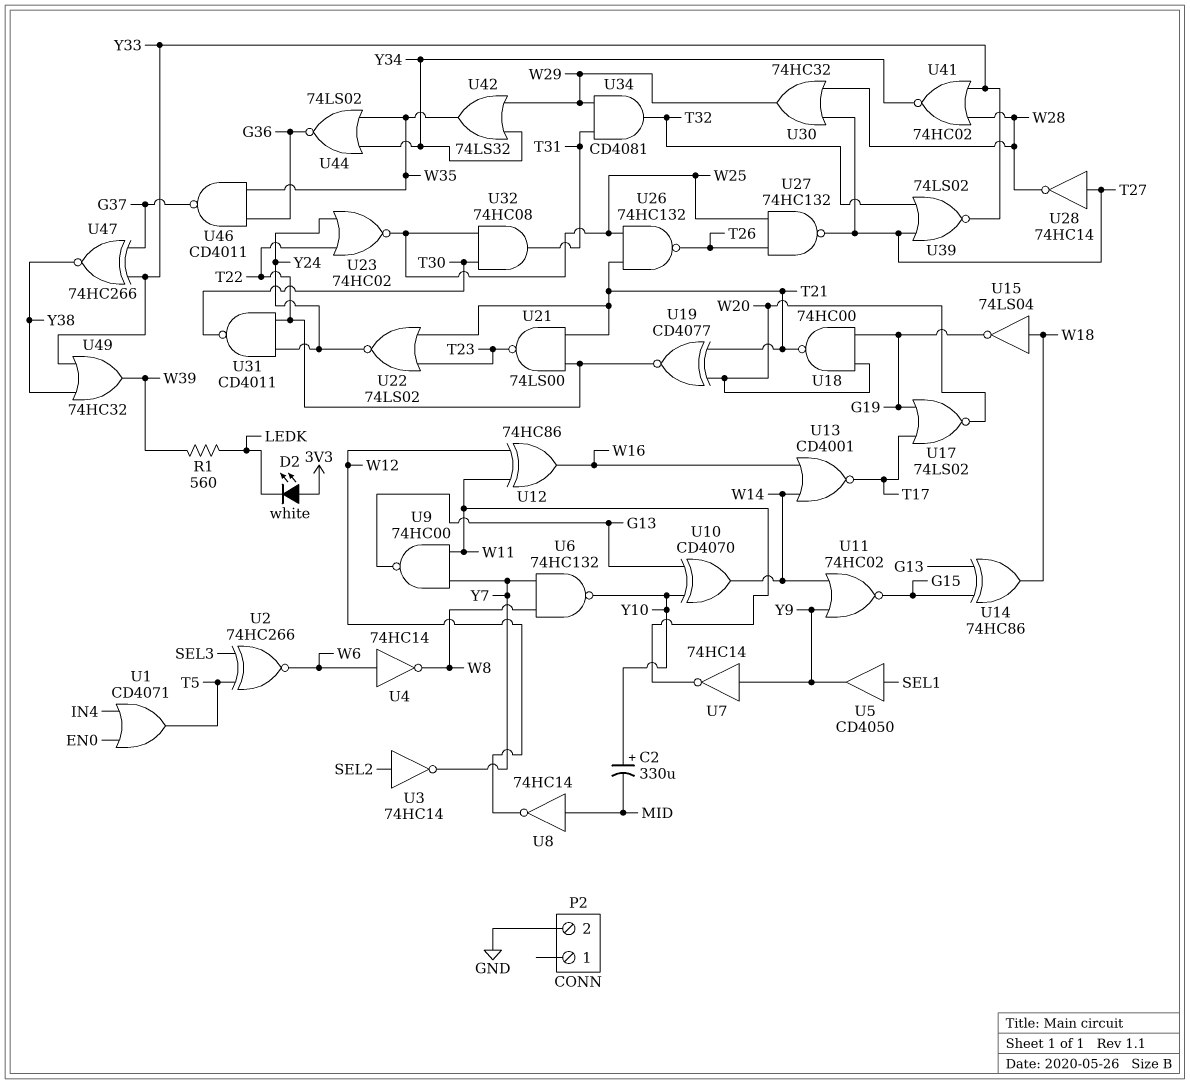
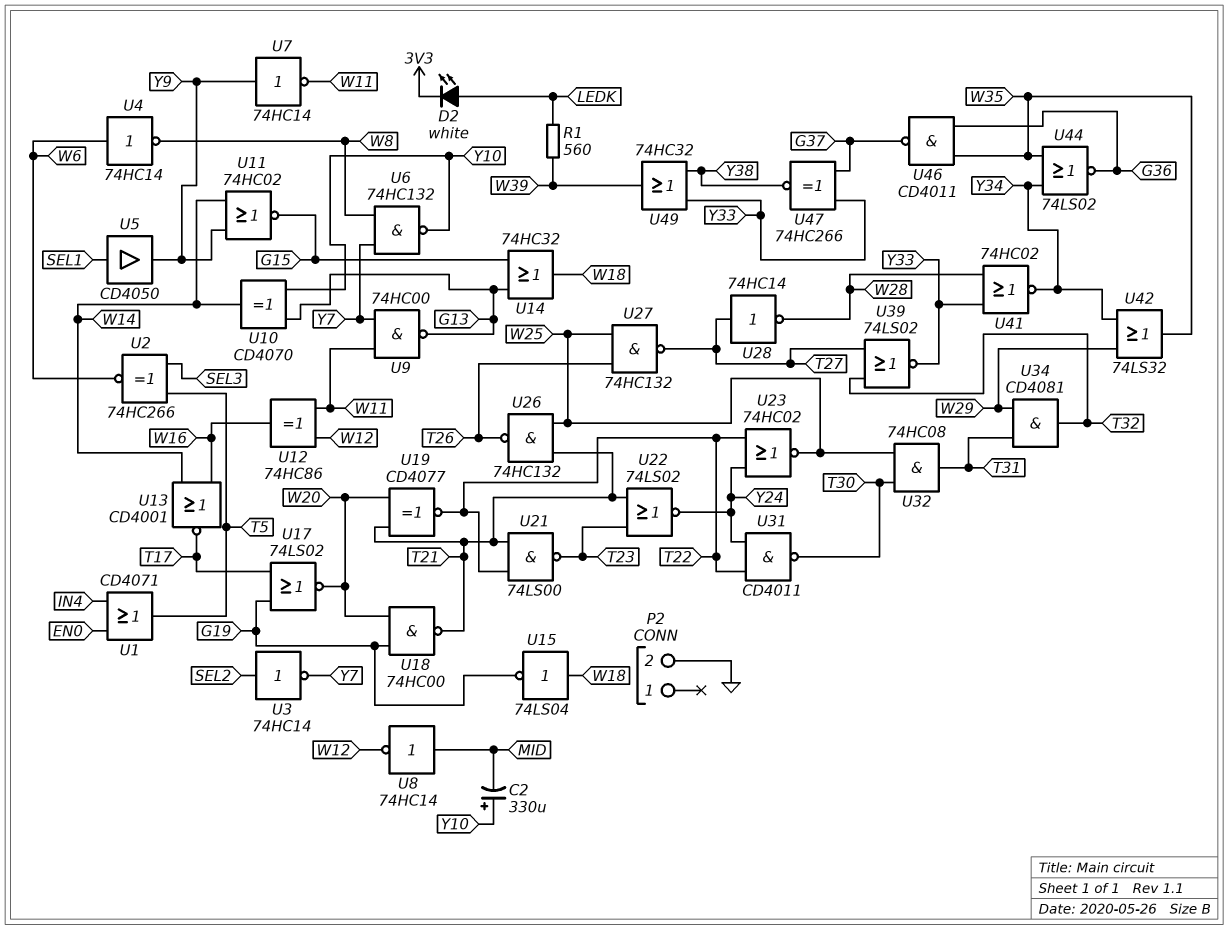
D2: LED white (A 3V3, K LEDK) -> LED white (A LEDK, K 3V3)
U14: XOR 74HC86 (in G13, in G15, out W18) -> OR 74HC32 (in G13, in G15, out W18)
U30: OR 74HC32 (in T27, in W28, out W29) -> none

